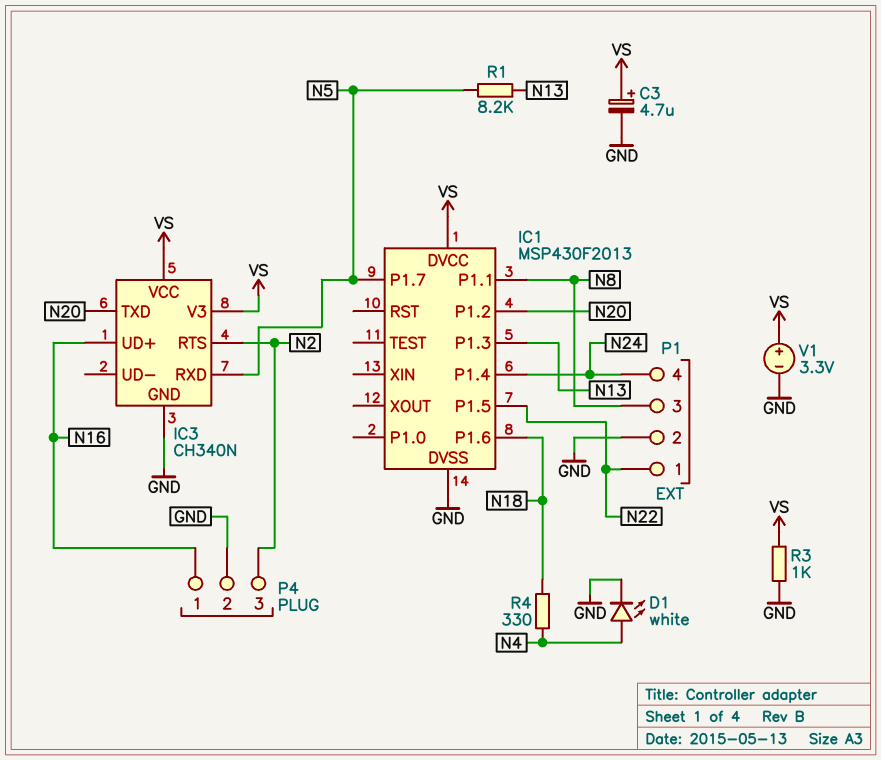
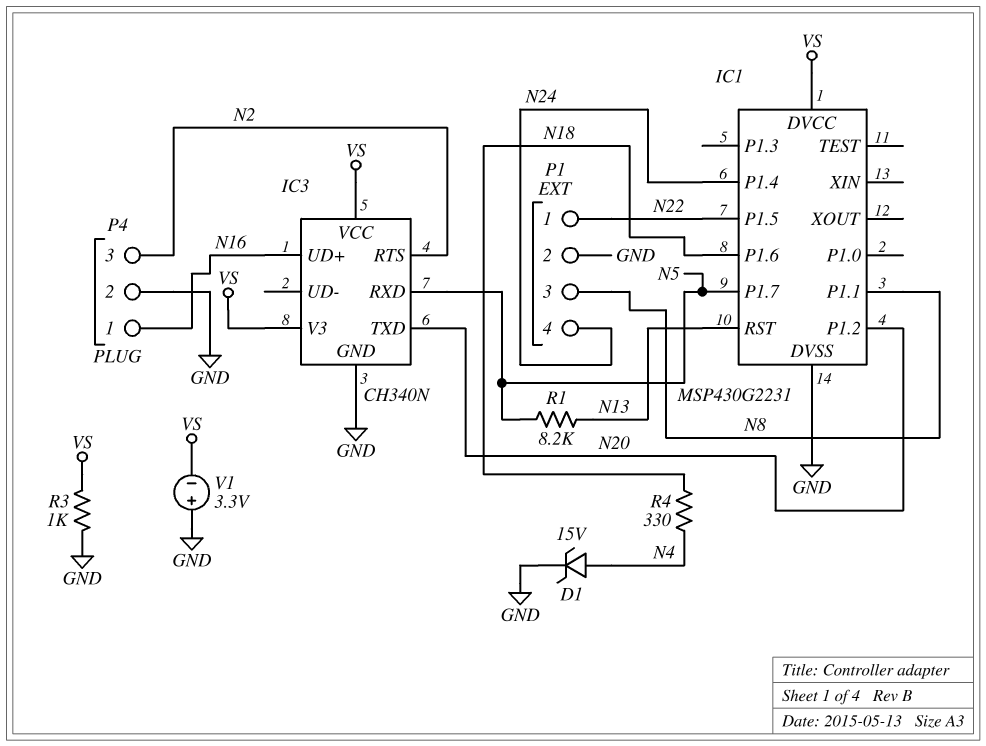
C3: 4.7uF (plus VS, minus GND) -> none
D1: LED white (A N4, K GND) -> zener 15V (A N4, K GND)
IC1: MSP430F2013 -> MSP430G2231
IC1 pin P1.3: N13 -> none
IC1 pin RST: none -> N13
V1: 3.3V (plus VS, minus GND) -> 3.3V (plus GND, minus VS)

